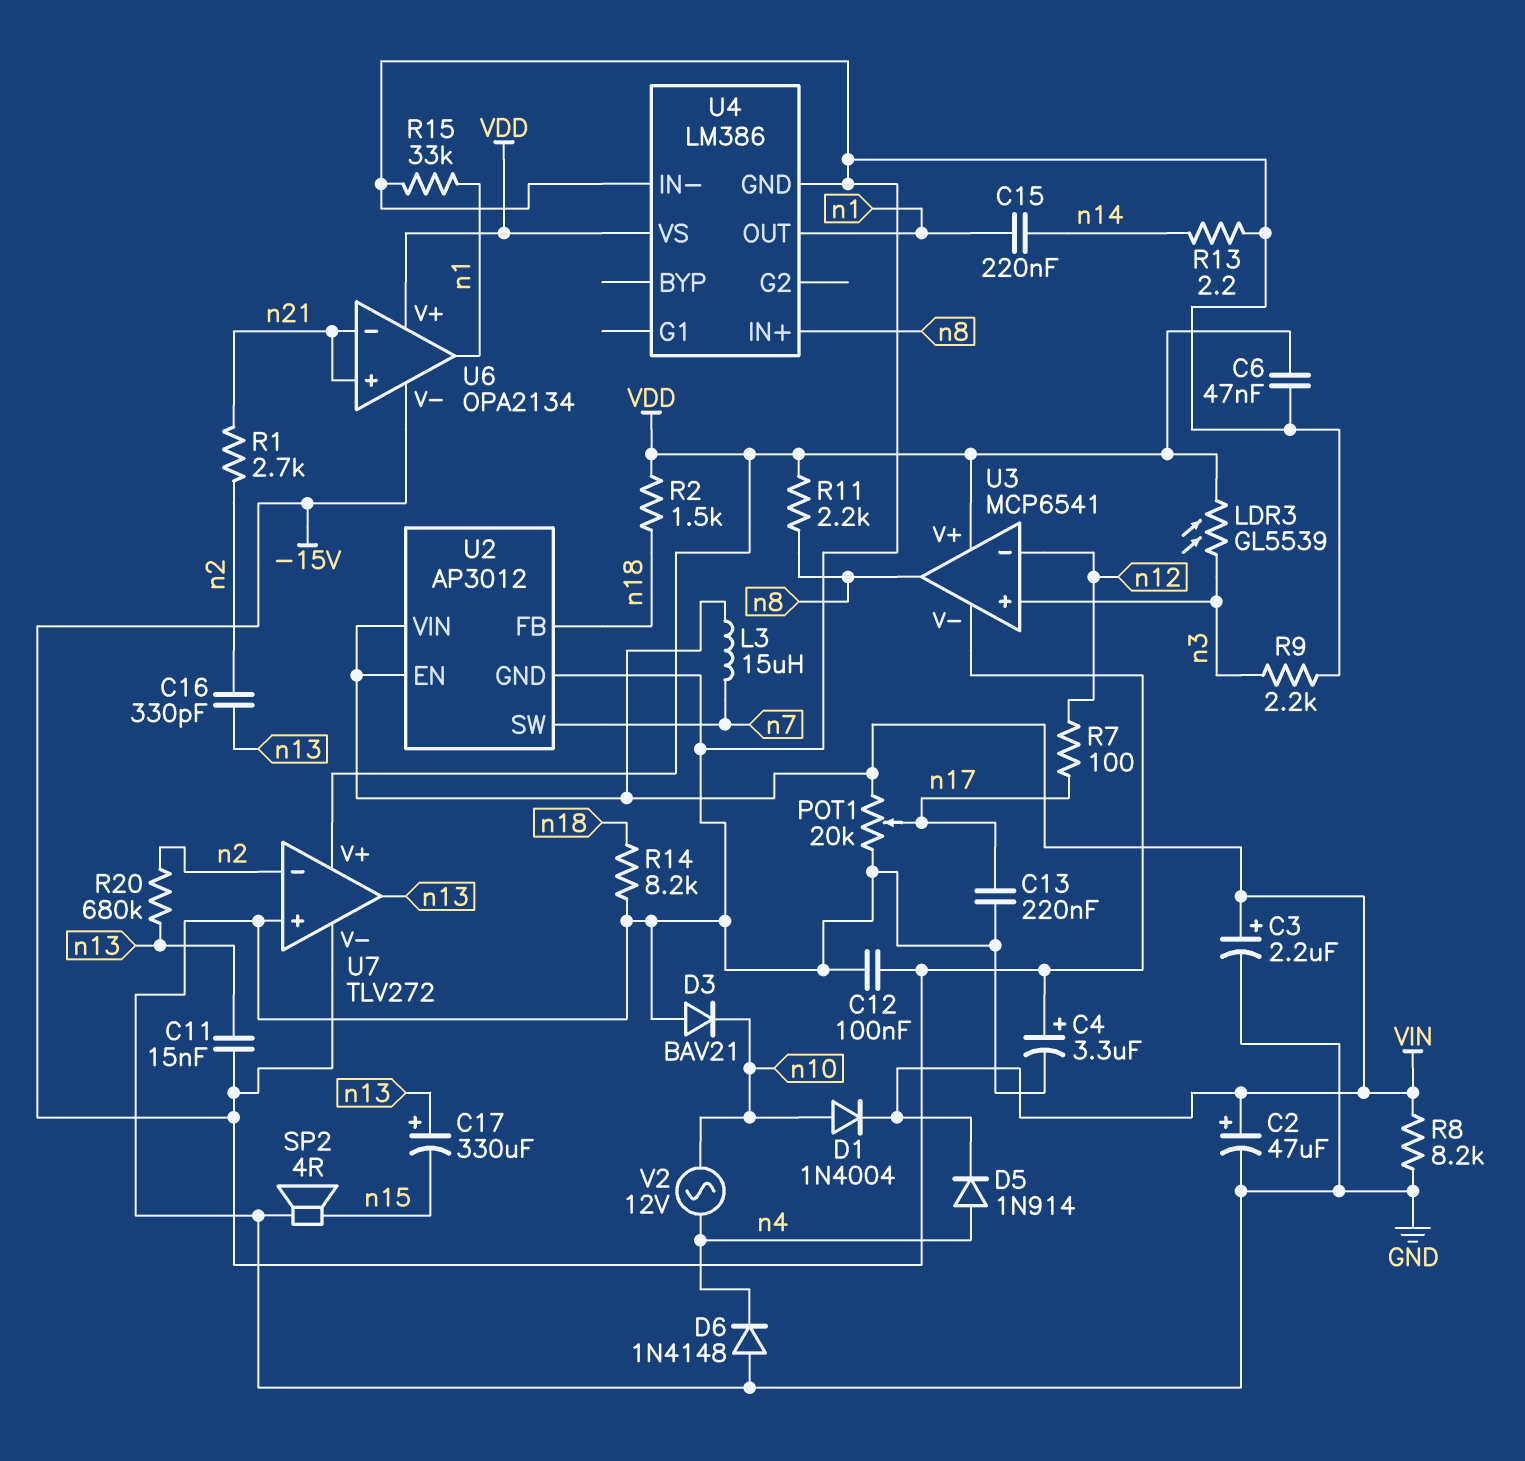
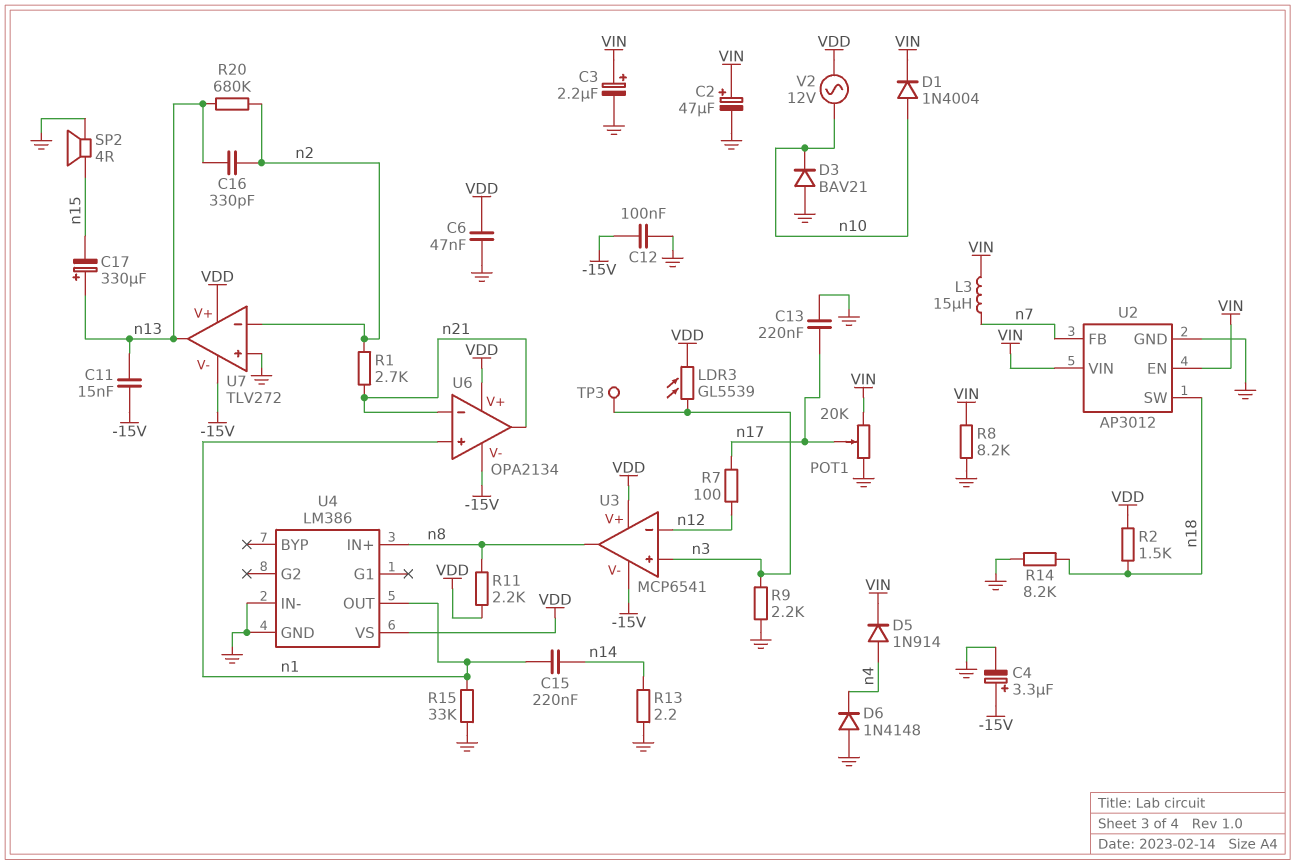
TP3: none -> test point (n3)
U2 pin FB: n18 -> n7
U2 pin SW: n7 -> n18
U6 pin in+: n21 -> n1
U6 pin out: n1 -> n21
V2: AC 12V (n4, n10) -> AC 12V (VDD, n10)

